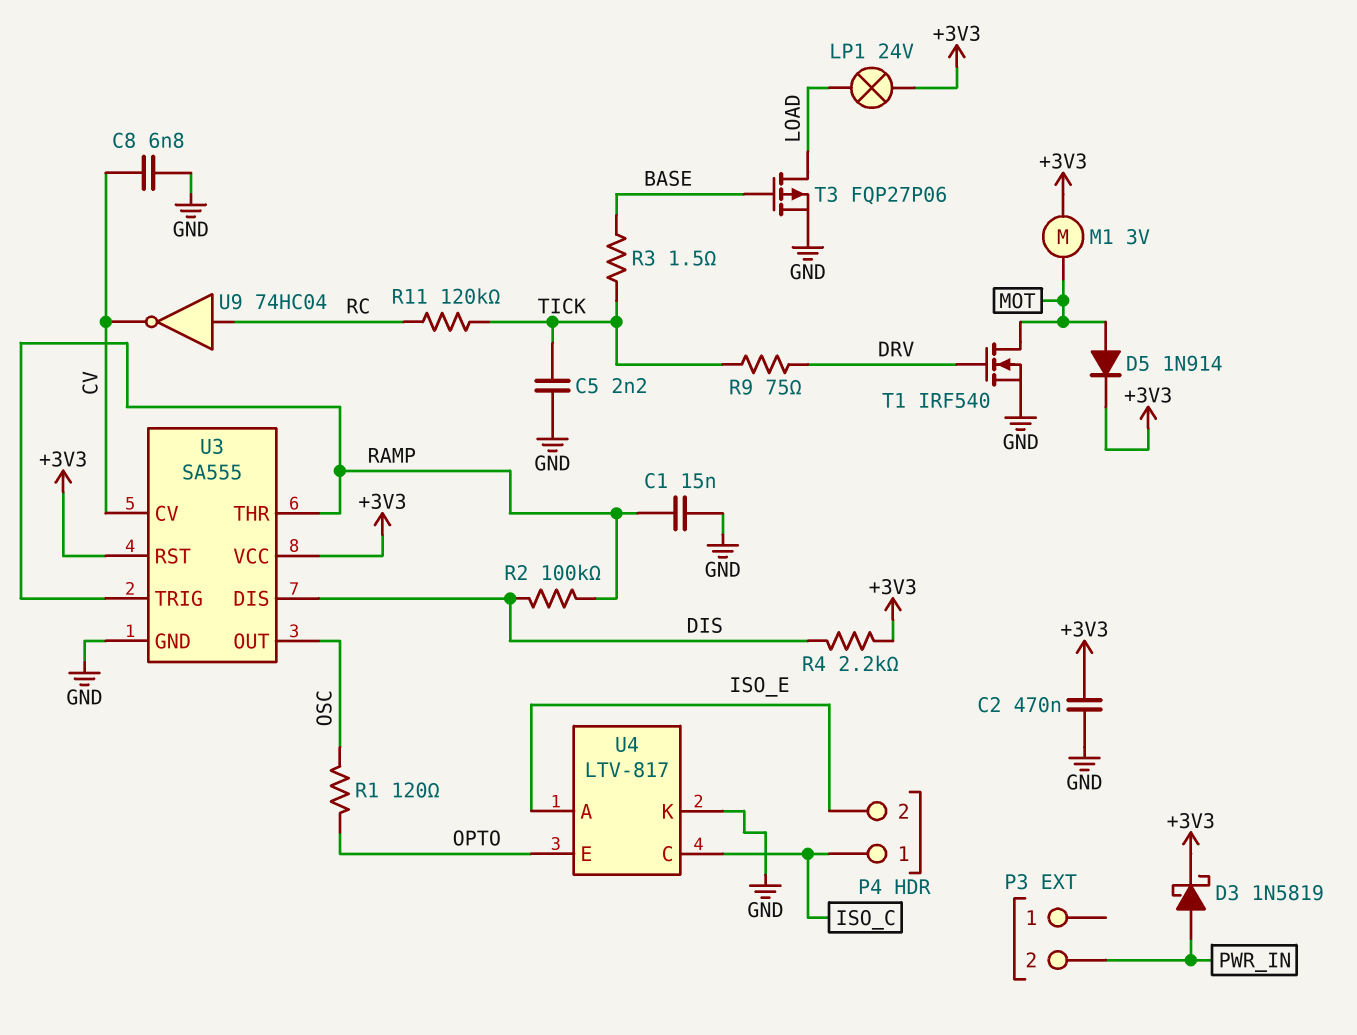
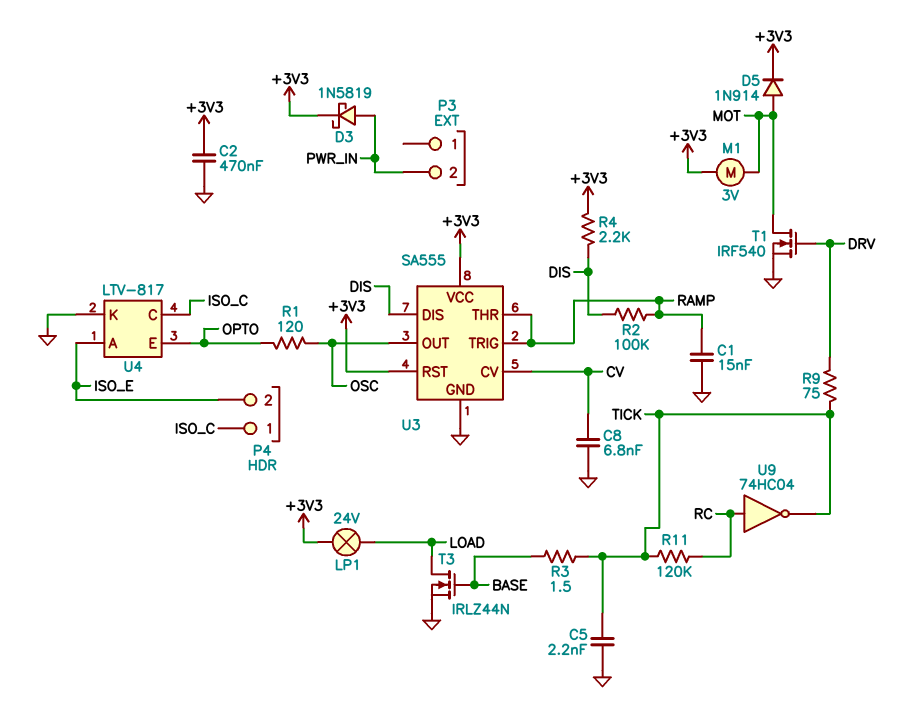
T3: PMOS FQP27P06 (G BASE, D LOAD, S GND) -> NMOS IRLZ44N (G BASE, D LOAD, S GND)
U9: NOT 74HC04 (in RC, out CV) -> NOT 74HC04 (in RC, out TICK)

